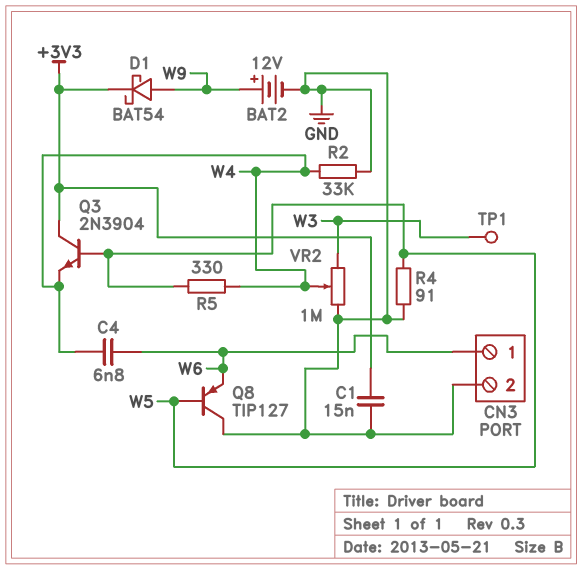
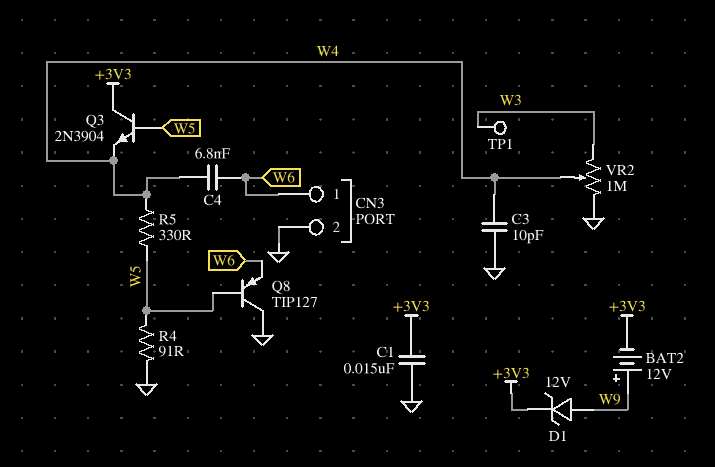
BAT2: 12V (plus W9, minus GND) -> 12V (plus W9, minus +3V3)
C3: none -> 10pF (GND, W4)
D1: schottky BAT54 (A W9, K +3V3) -> zener 12V (A W9, K +3V3)
R2: 33k (GND, W4) -> none

